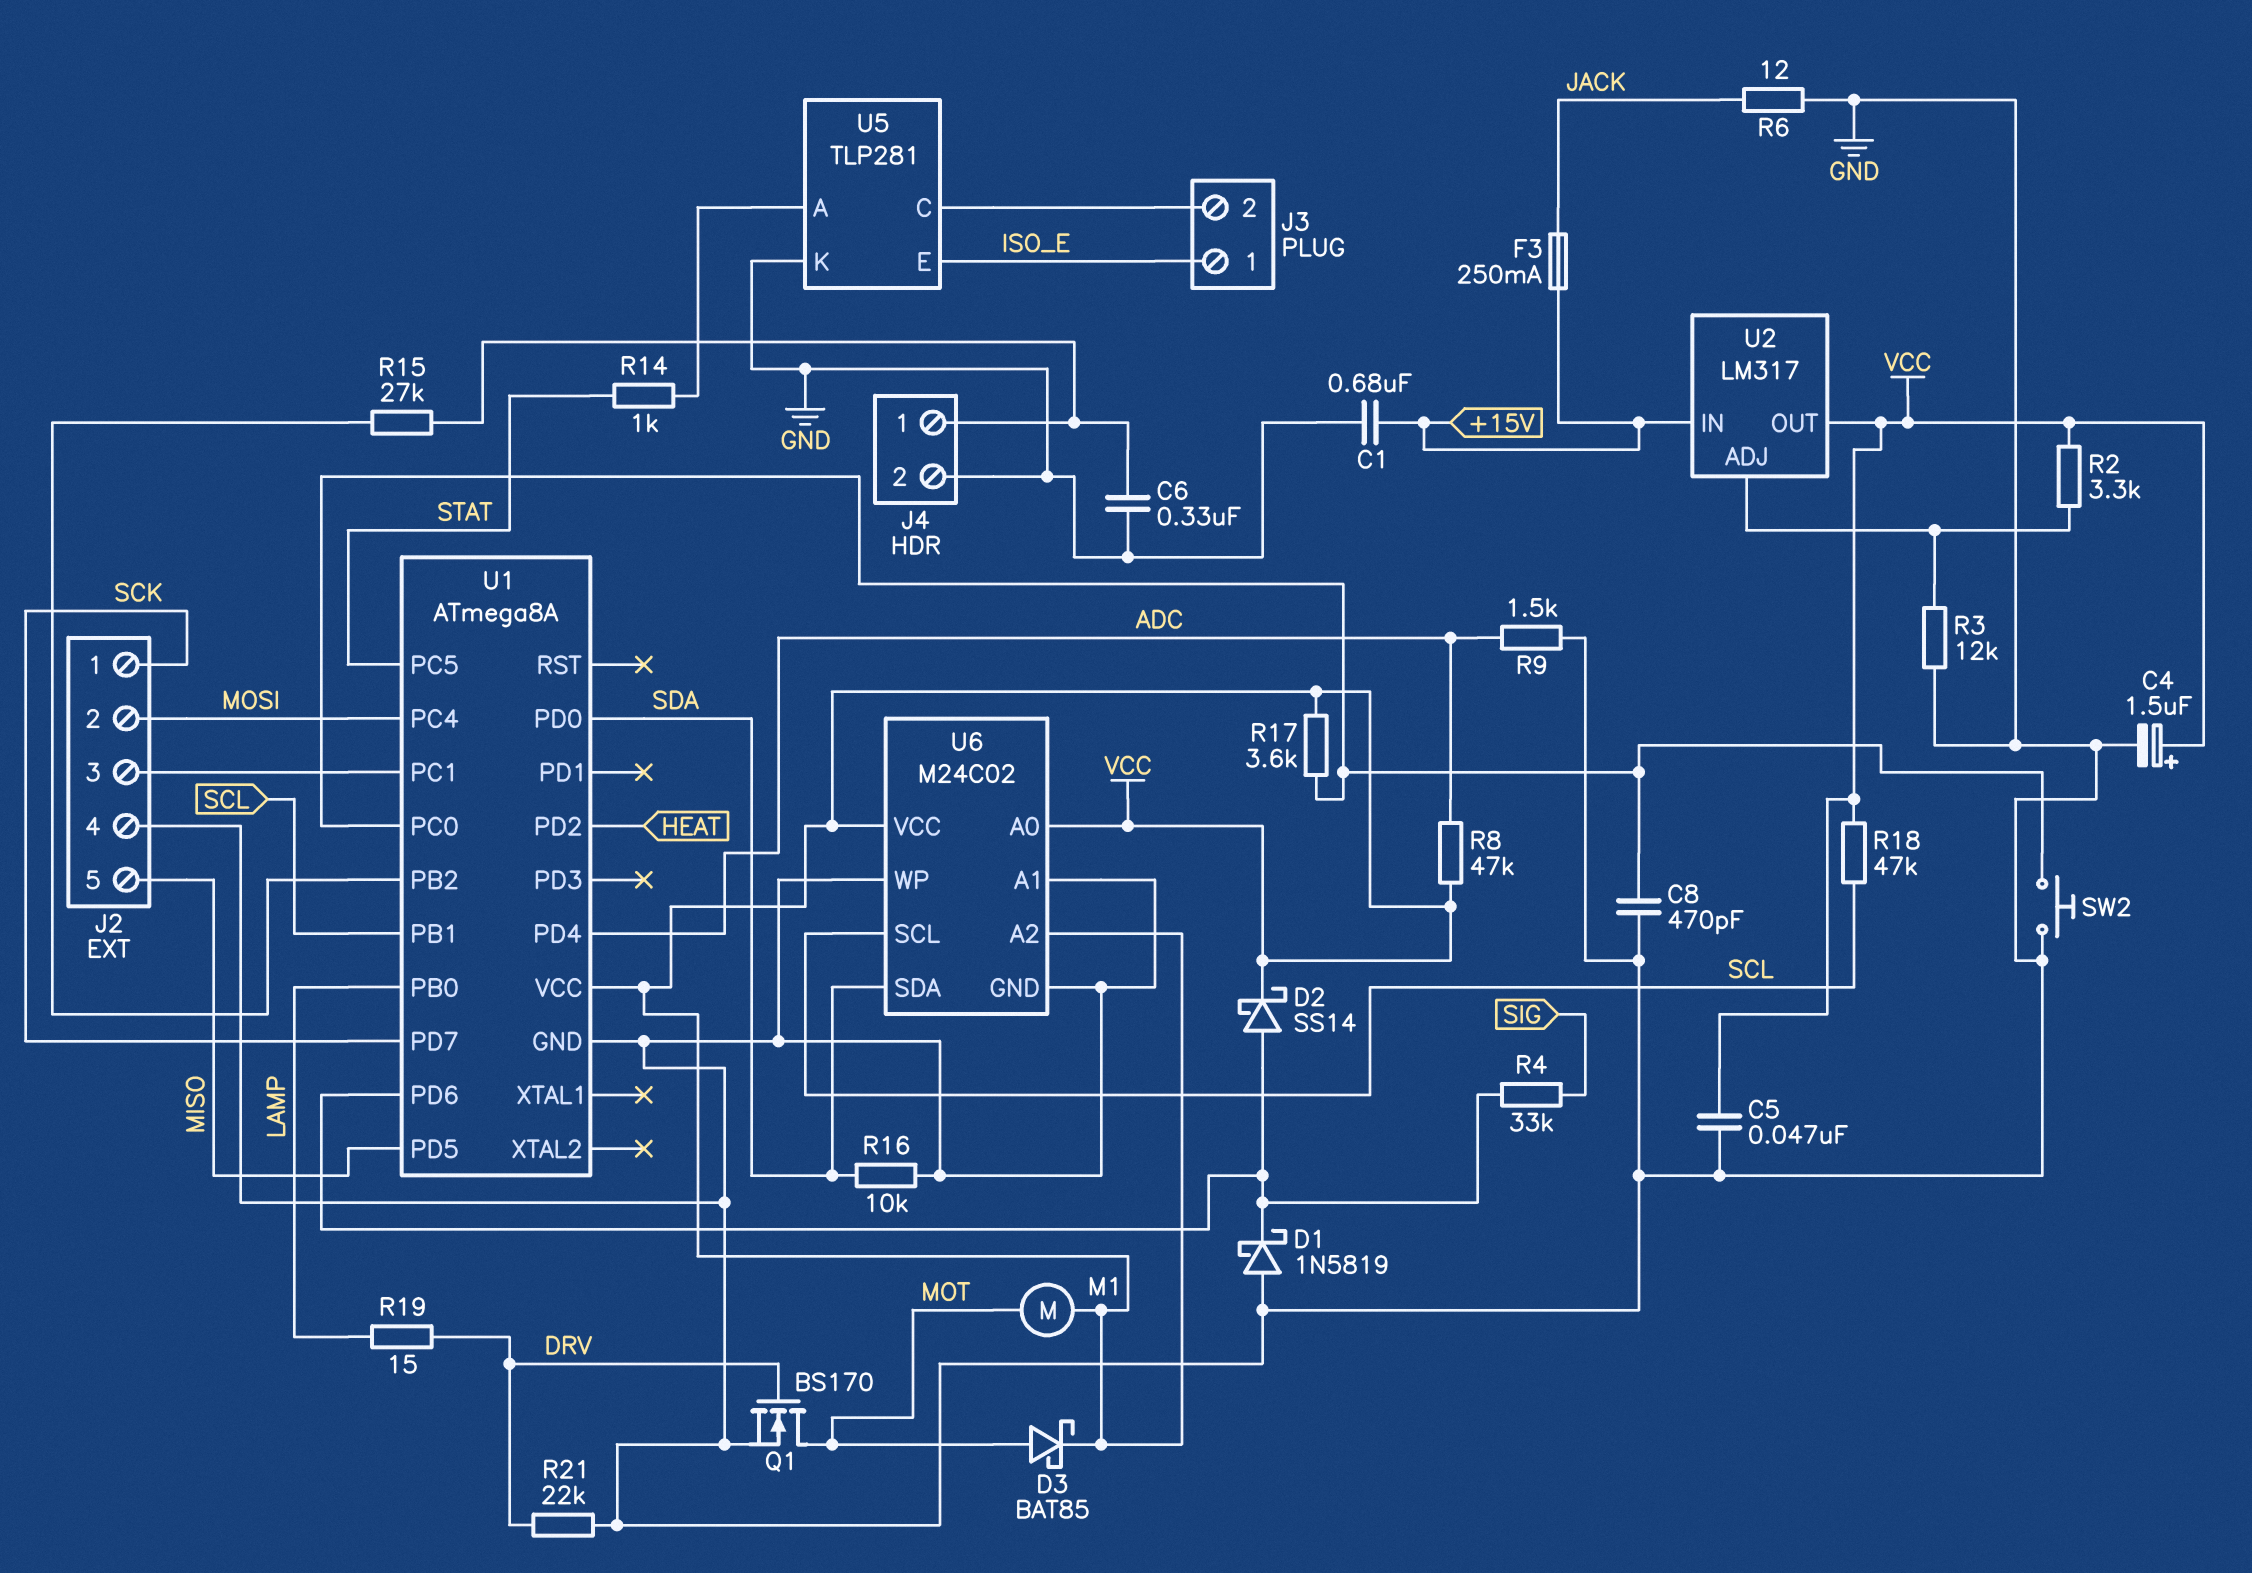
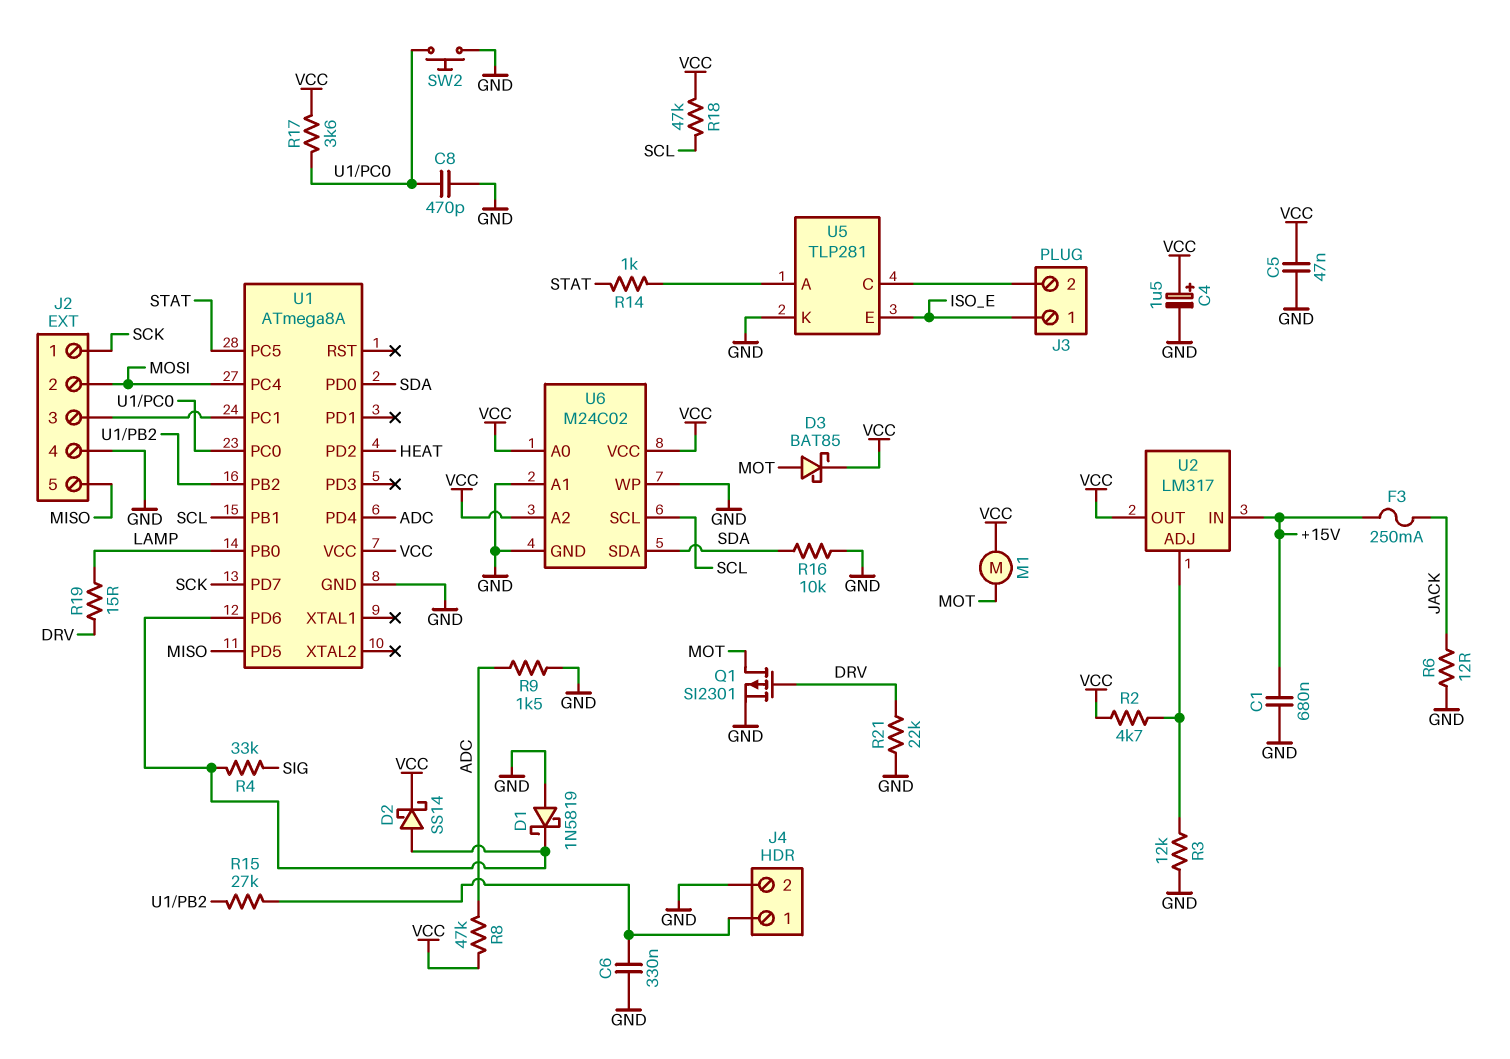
Q1: NMOS BS170 (G DRV, D MOT, S GND) -> PMOS SI2301 (G DRV, D MOT, S GND)
R2: 3.3k (U2/ADJ, VCC) -> 4.7k (U2/ADJ, VCC)

